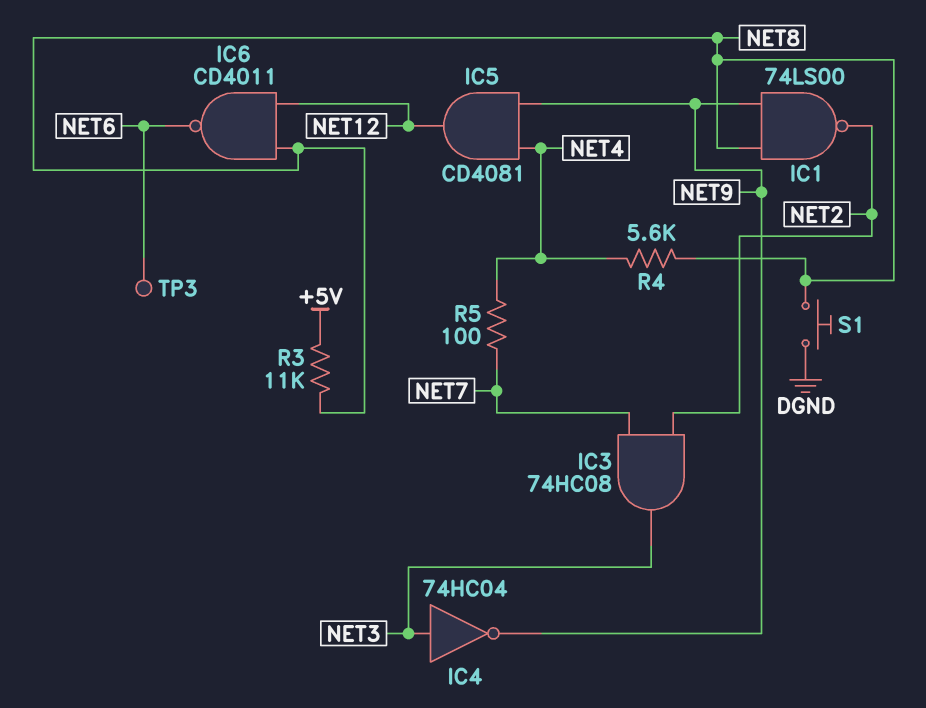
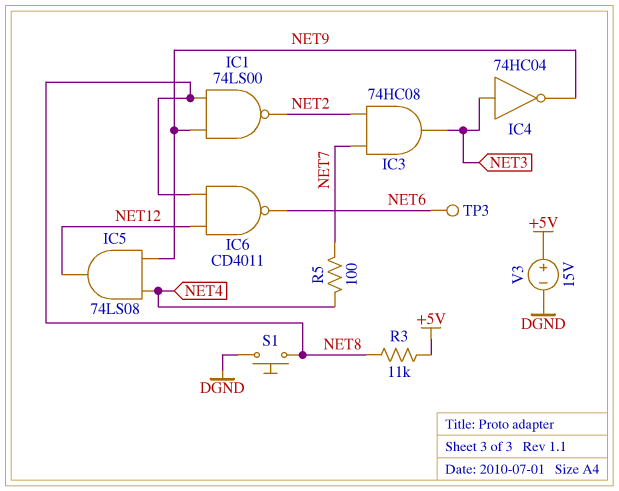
IC5: AND CD4081 (in NET4, in NET9, out NET12) -> AND 74LS08 (in NET4, in NET9, out NET12)
R4: 5.6k (NET4, NET8) -> none
V3: none -> 15V (plus +5V, minus DGND)

